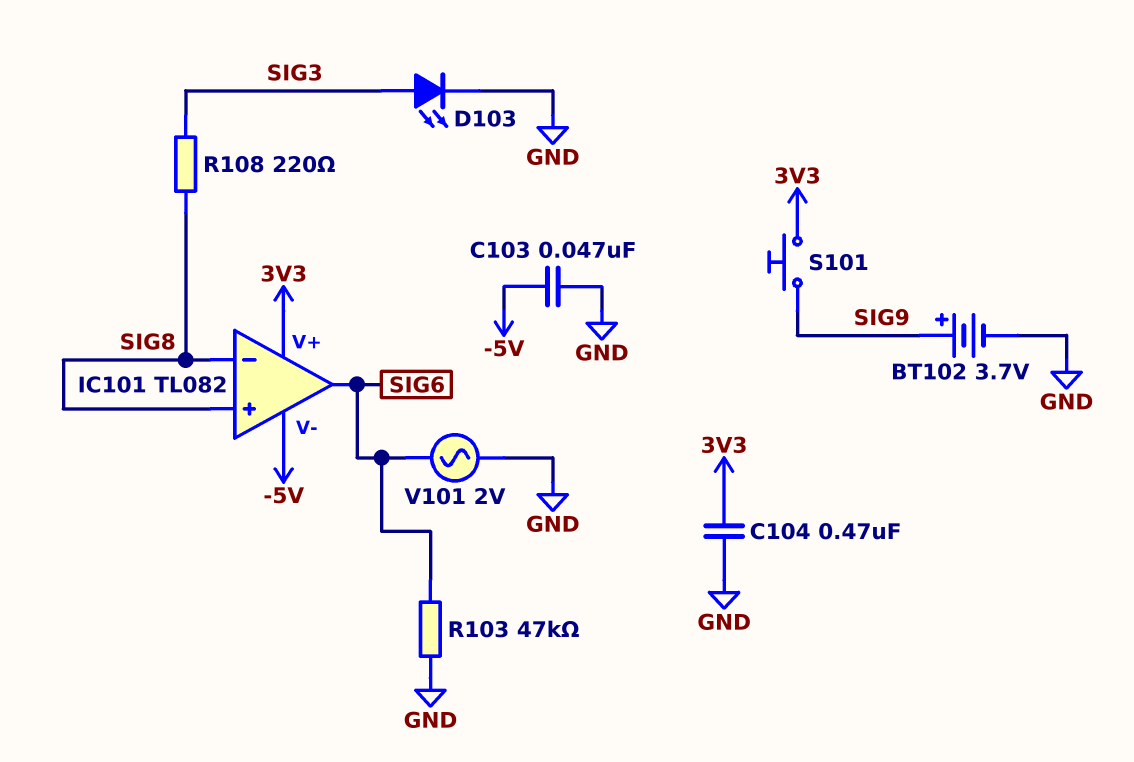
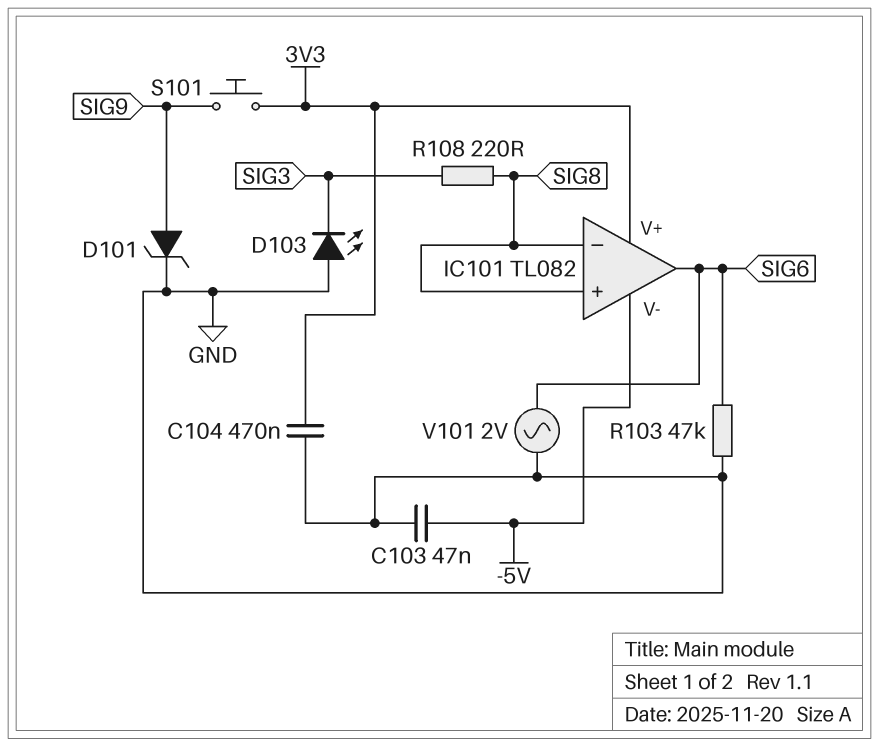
BT102: 3.7V (plus SIG9, minus GND) -> none
D101: none -> zener (A SIG9, K GND)
D103: LED (A SIG3, K GND) -> LED (A GND, K SIG3)

